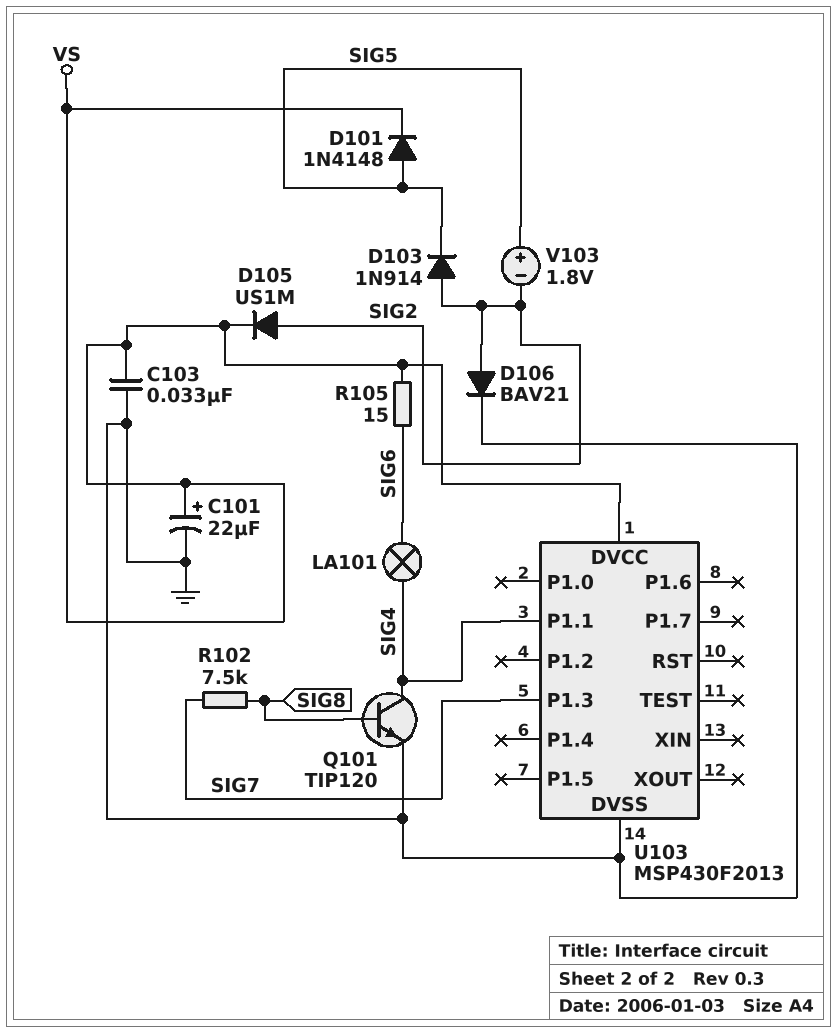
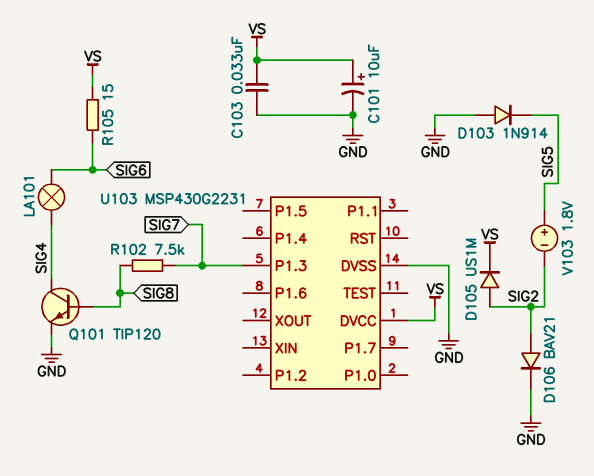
C101: 22uF (plus VS, minus GND) -> 10uF (plus VS, minus GND)
D101: diode 1N4148 (A SIG5, K VS) -> none
D103: diode 1N914 (A SIG2, K SIG5) -> diode 1N914 (A GND, K SIG5)
U103: MSP430F2013 -> MSP430G2231
U103 pin P1.1: SIG4 -> none

